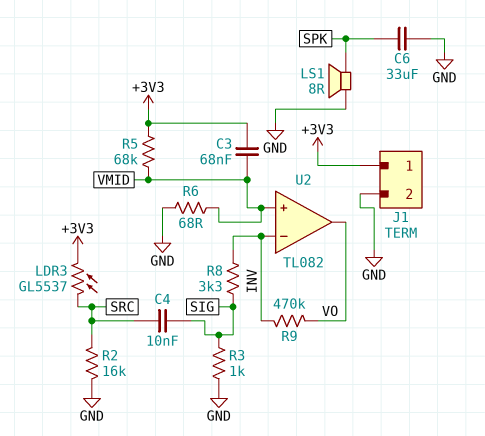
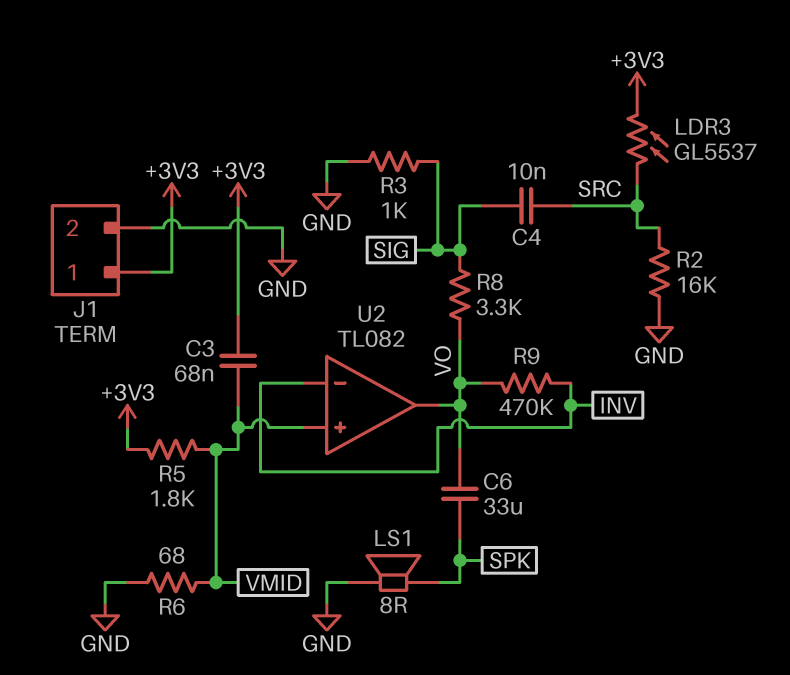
C6: 33uF (GND, SPK) -> 33uF (SPK, VO)
R5: 68k (+3V3, VMID) -> 1.8k (+3V3, VMID)
R8: 3.3k (INV, SIG) -> 3.3k (SIG, VO)

